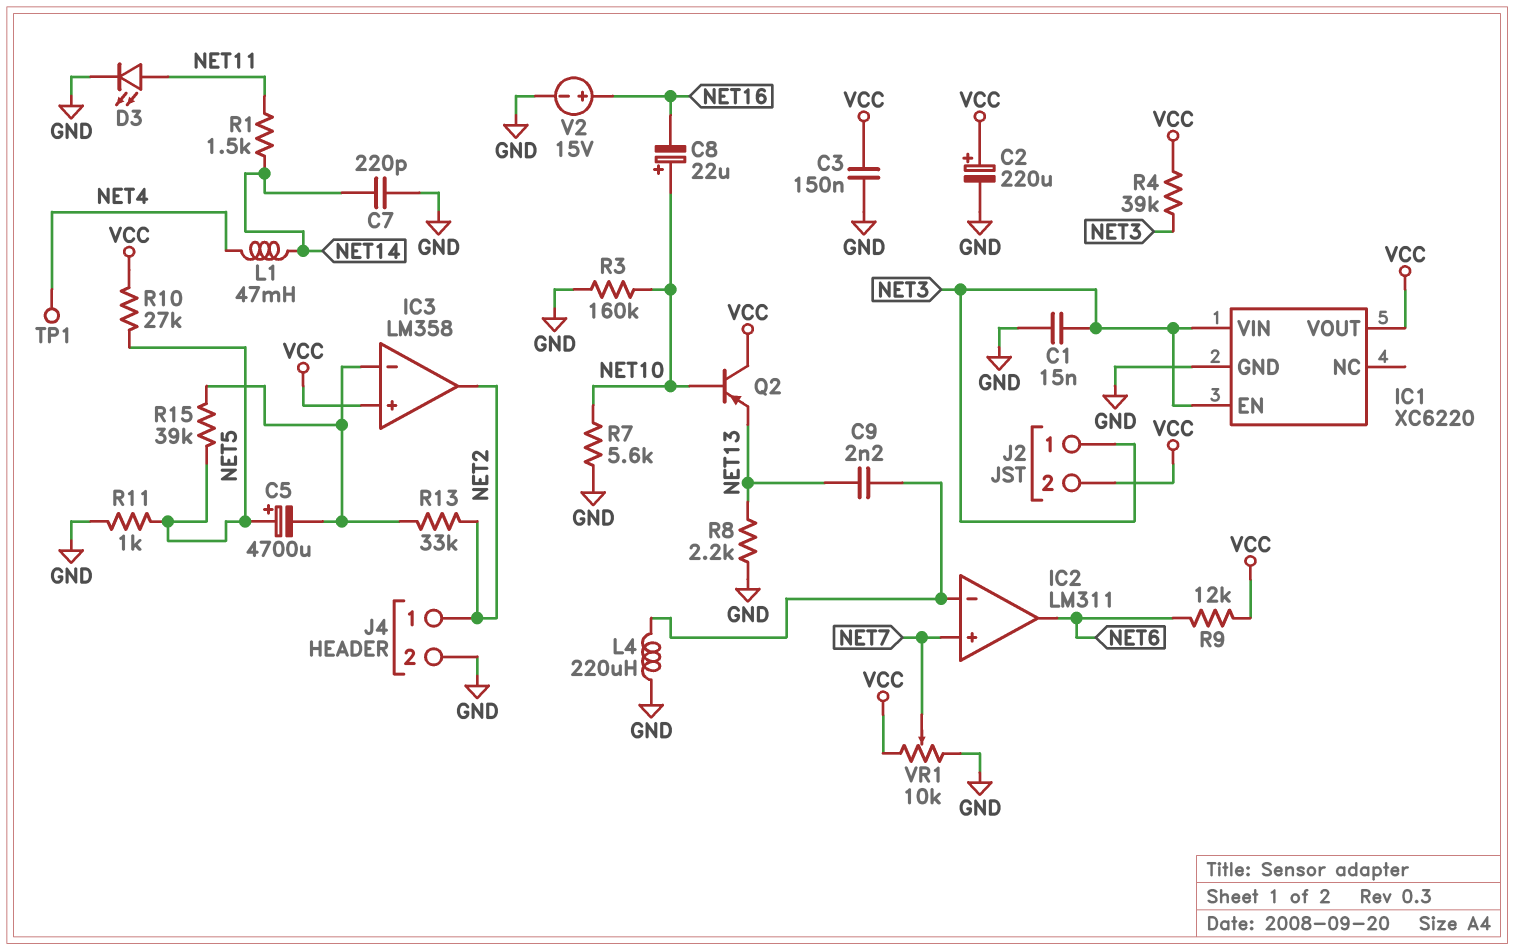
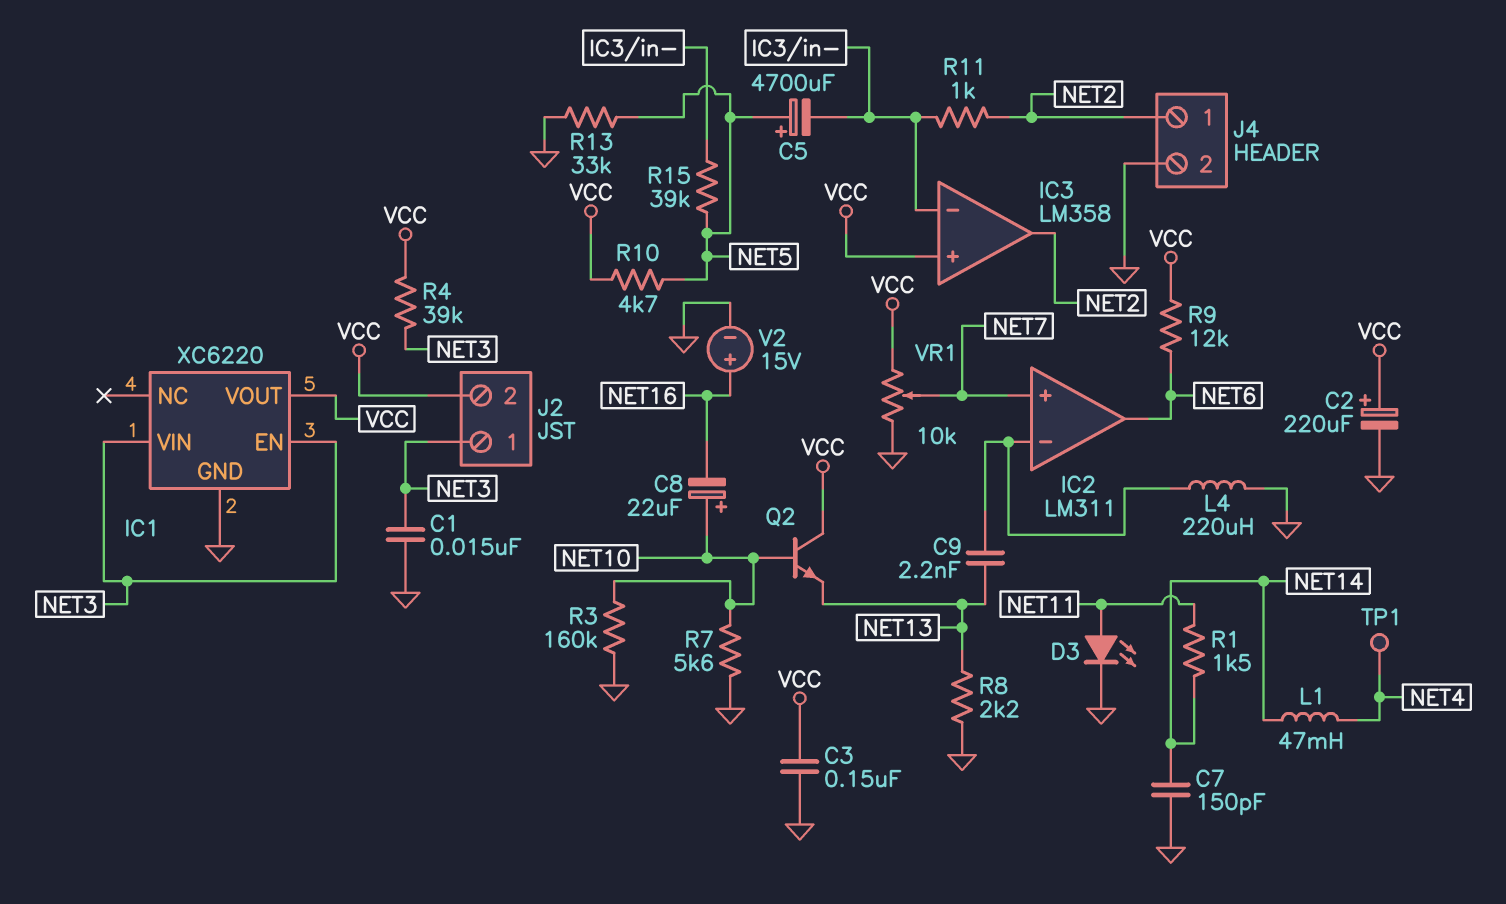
C7: 220pF (GND, NET14) -> 150pF (GND, NET14)
Q2: PNP (B NET10, C VCC, E NET13) -> NPN (B NET10, C VCC, E NET13)
R10: 27k (NET5, VCC) -> 4.7k (NET5, VCC)
R11: 1k (GND, NET5) -> 1k (IC3/in-, NET2)
R13: 33k (IC3/in-, NET2) -> 33k (GND, NET5)

